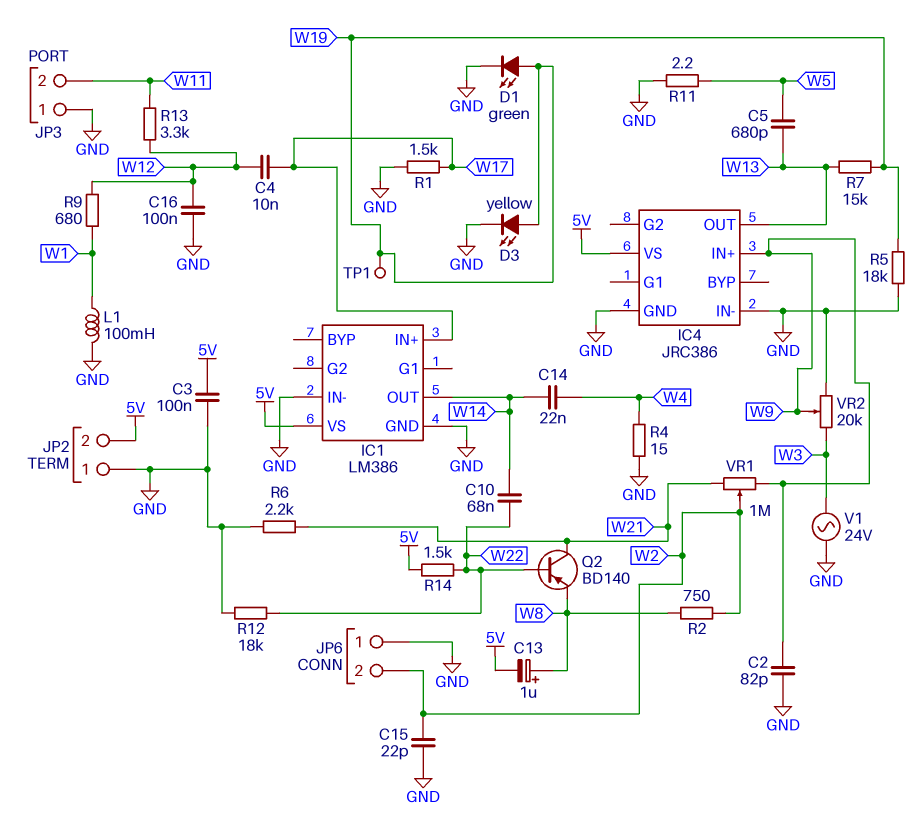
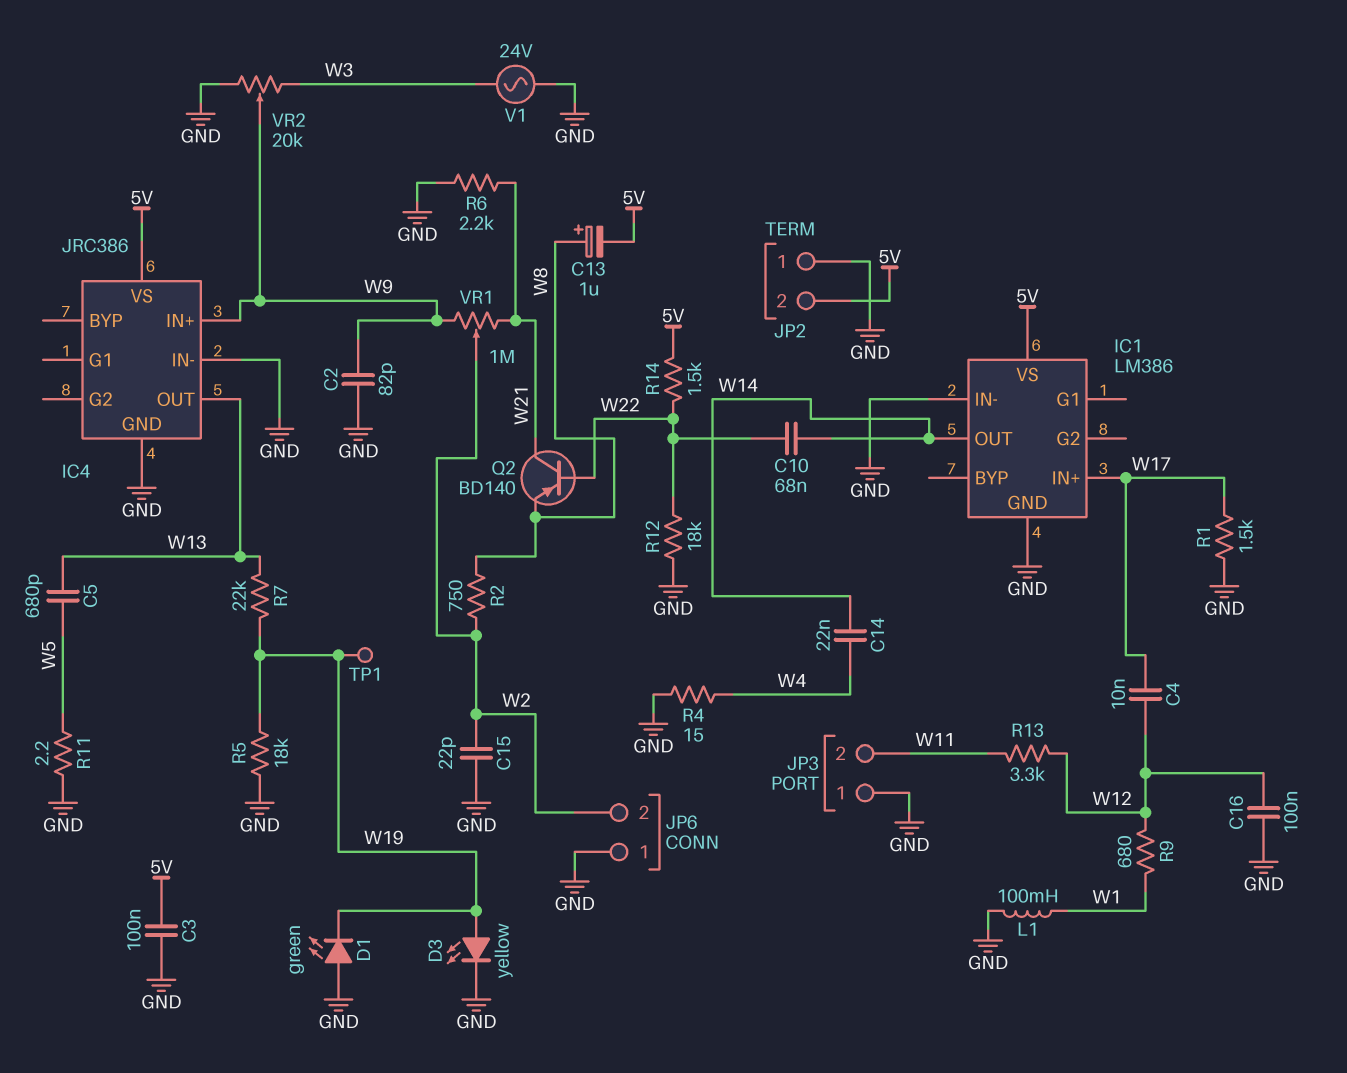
D1: LED green (A W19, K GND) -> LED green (A GND, K W19)
R7: 15k (W13, W19) -> 22k (W13, W19)

